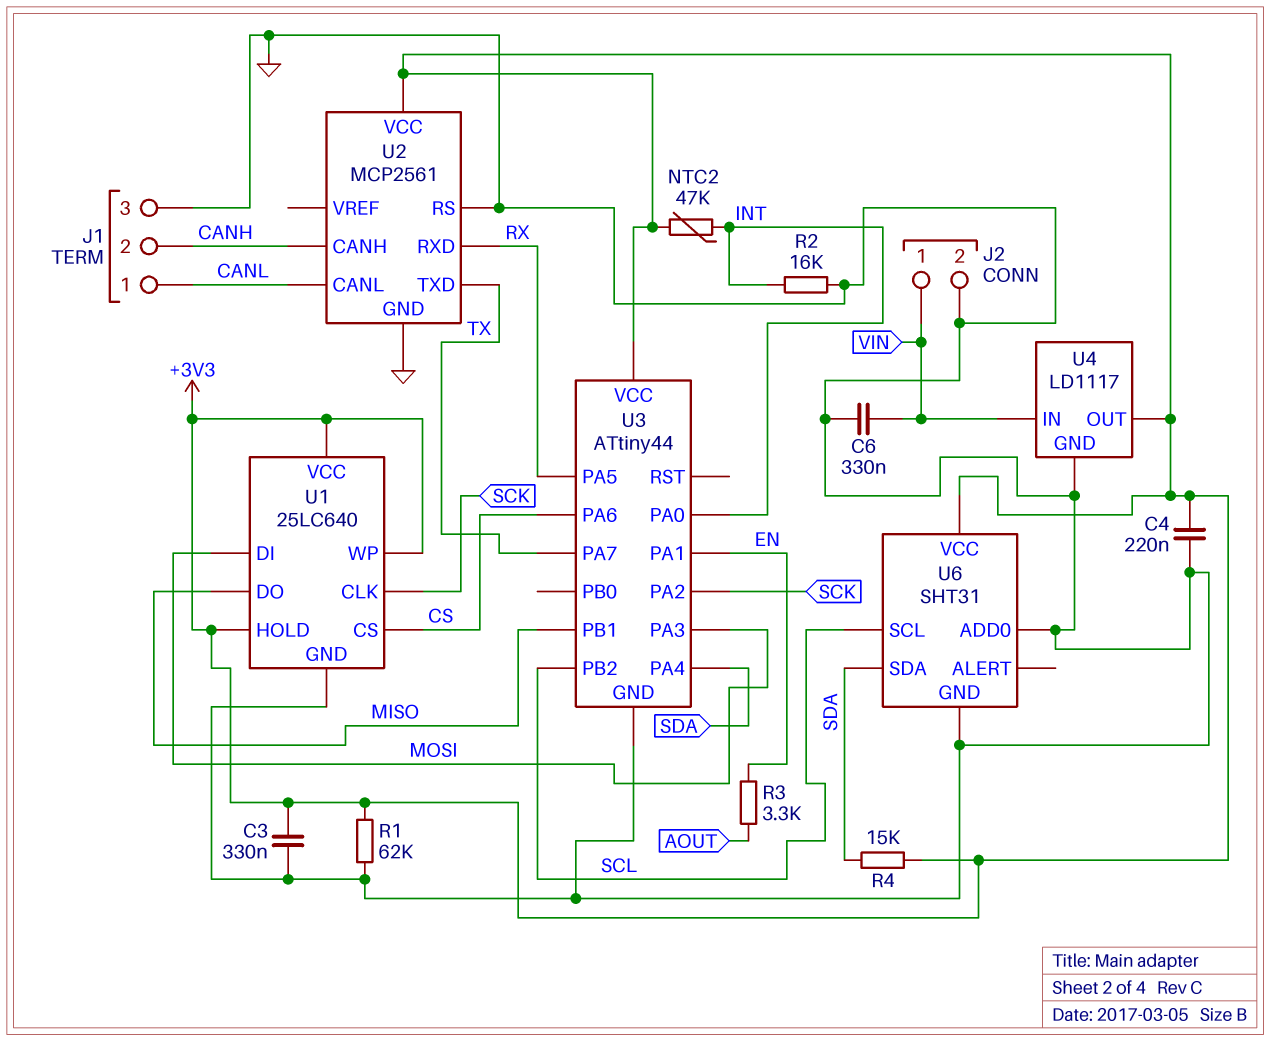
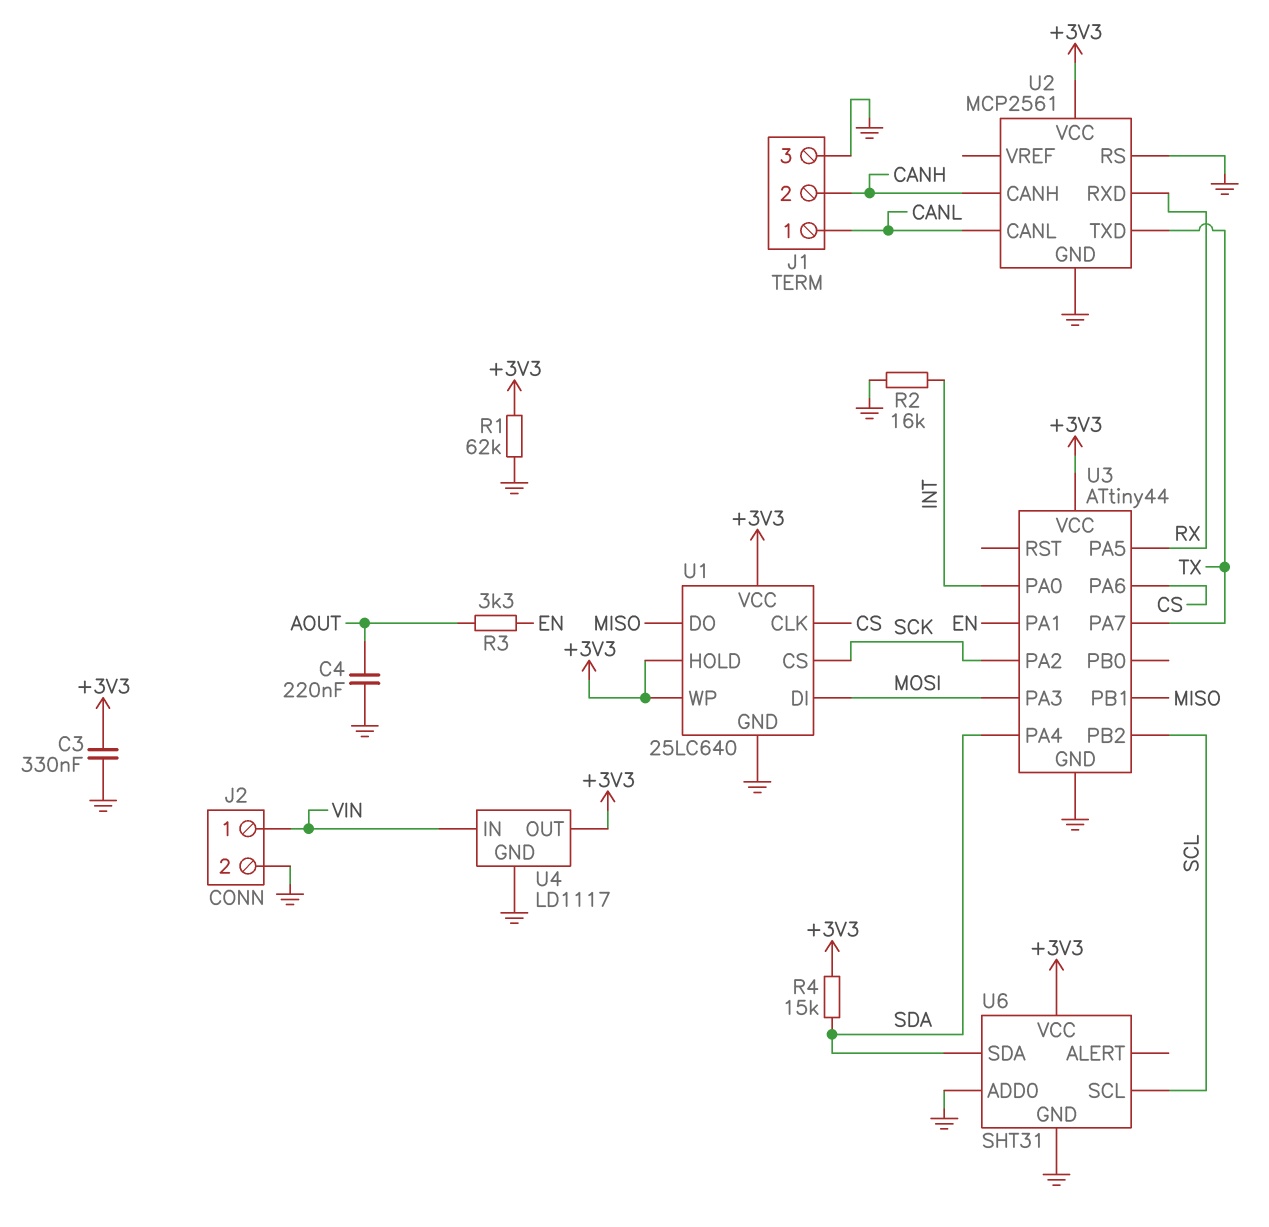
C4: 220nF (+3V3, GND) -> 220nF (AOUT, GND)
C6: 330nF (GND, VIN) -> none
NTC2: 47k (+3V3, INT) -> none
U1 pin CLK: SCK -> CS
U1 pin CS: CS -> SCK

